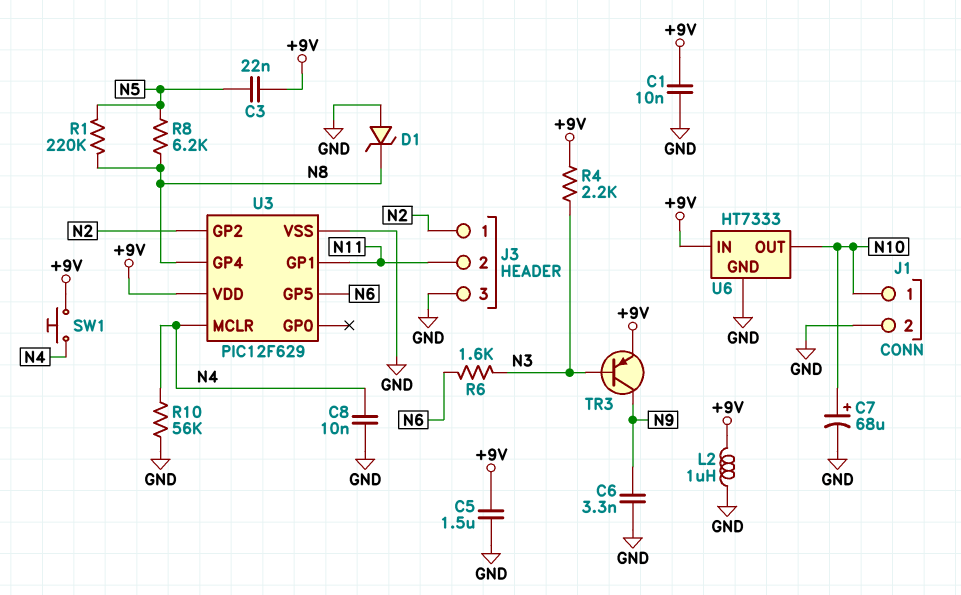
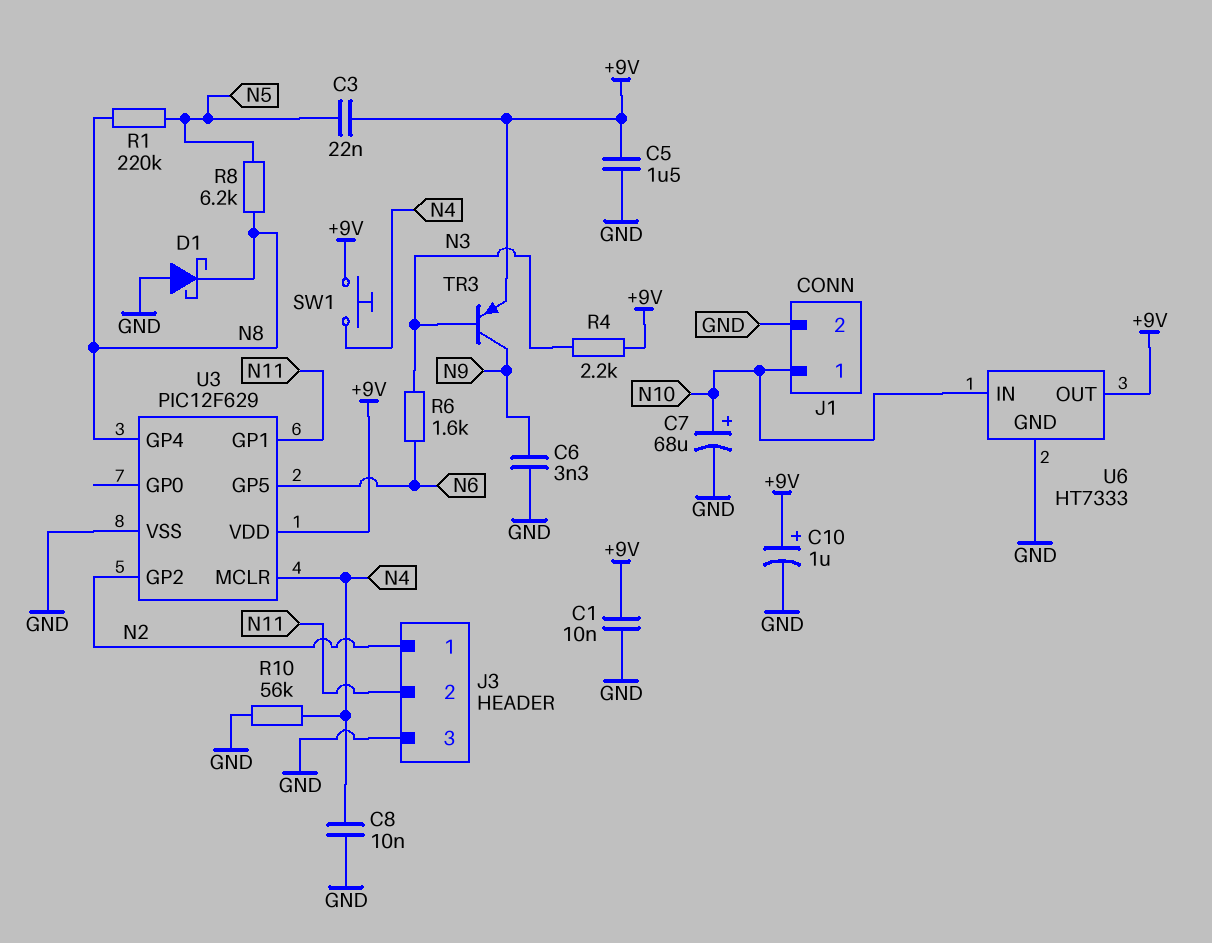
C10: none -> 1uF (plus +9V, minus GND)
D1: zener (A GND, K N8) -> schottky (A GND, K N8)
L2: 1uH (+9V, GND) -> none
U6 pin IN: +9V -> N10
U6 pin OUT: N10 -> +9V

